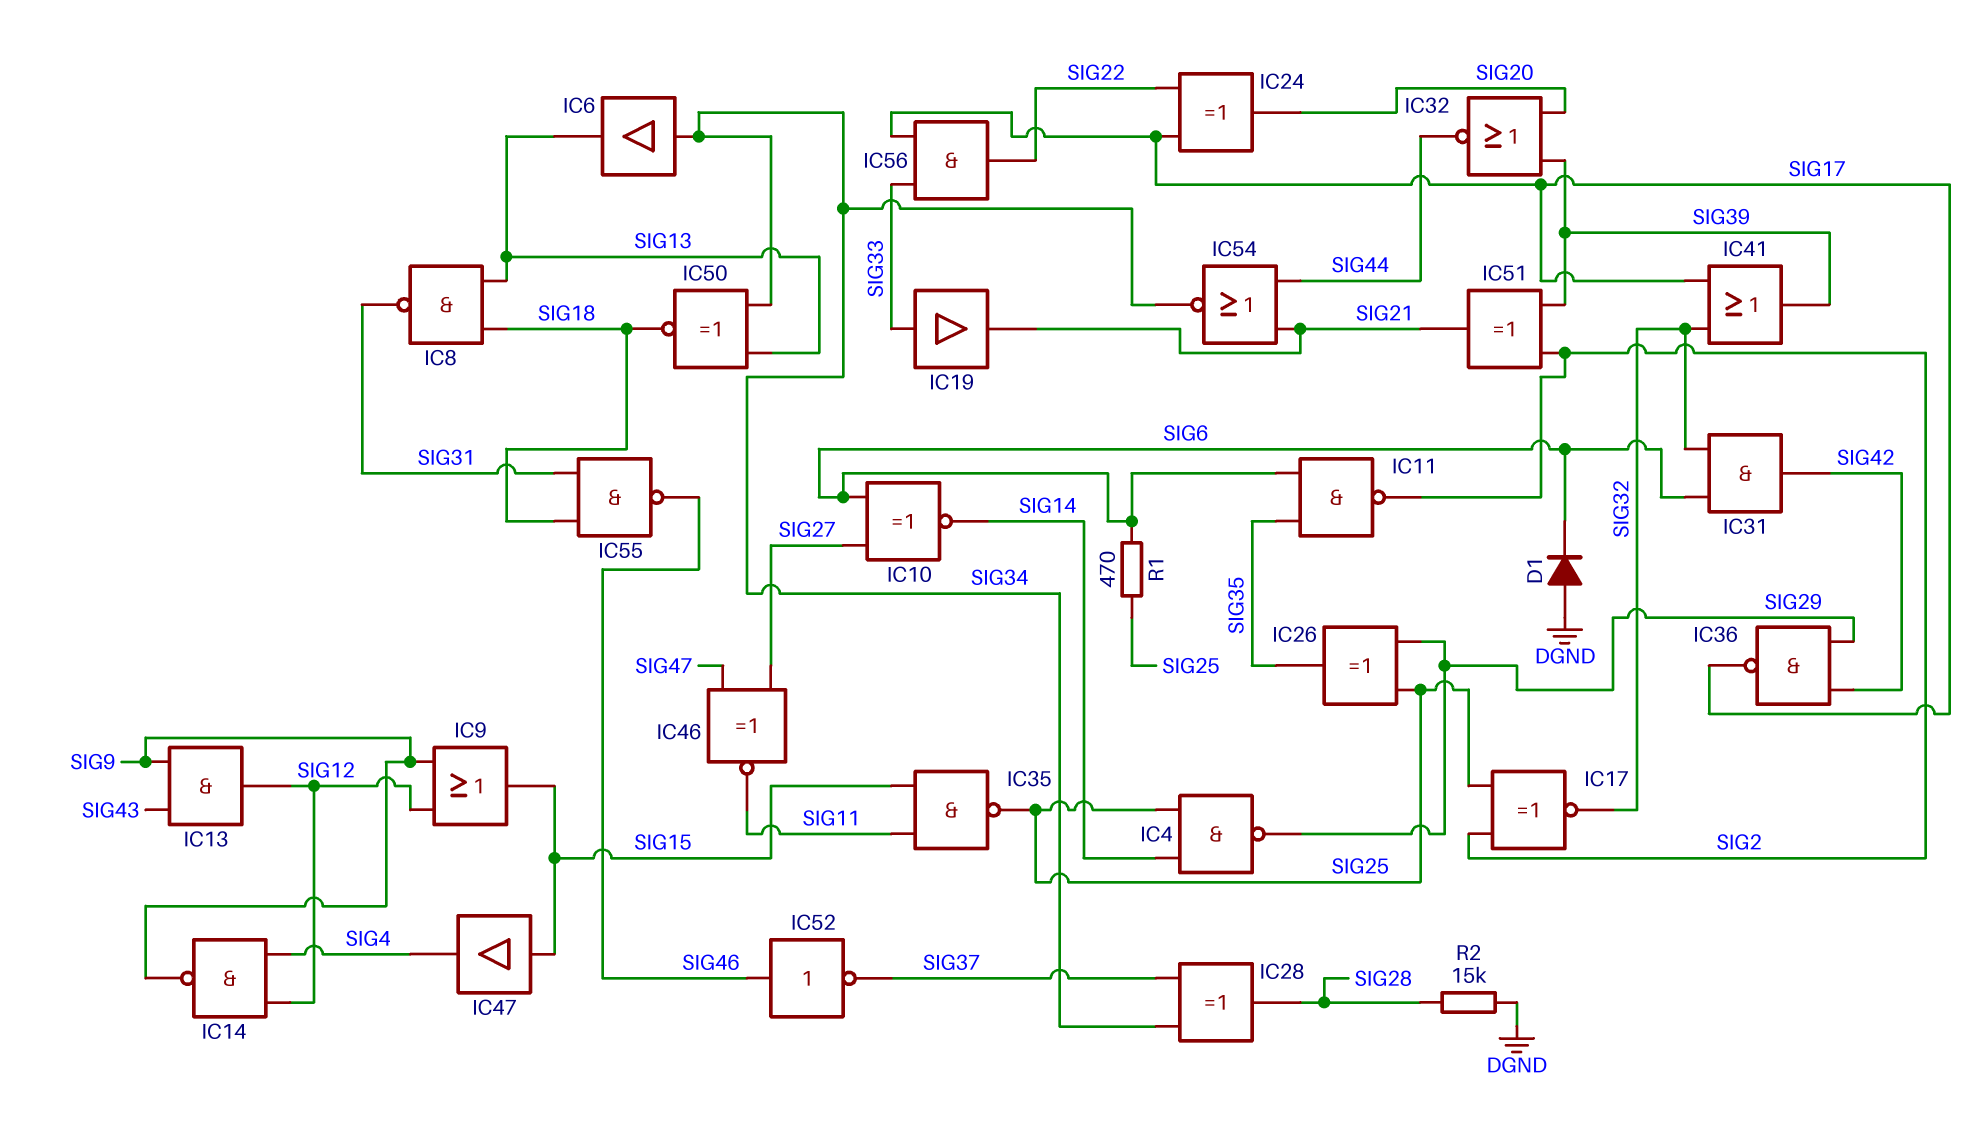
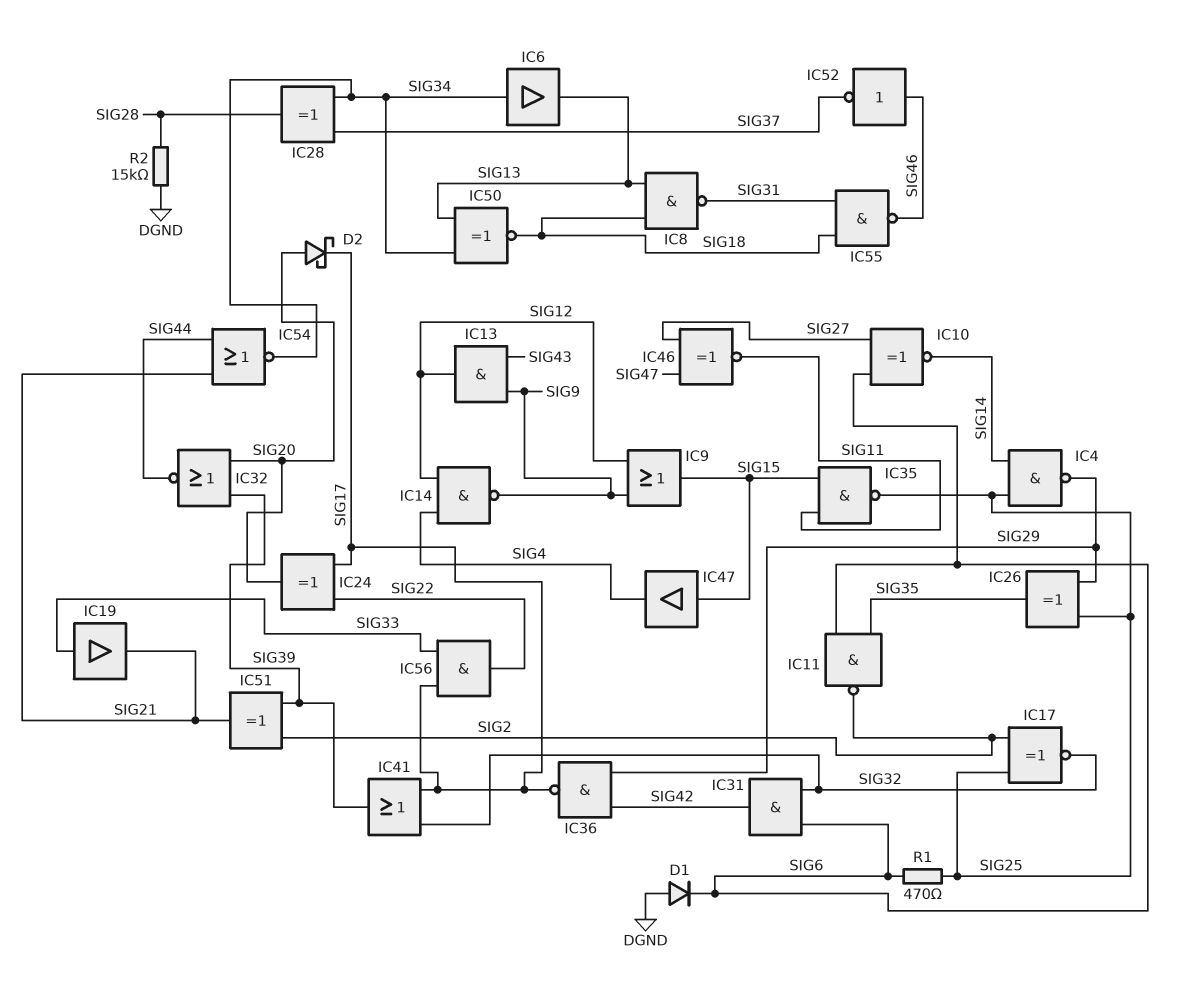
D2: none -> schottky (A SIG20, K SIG17)

